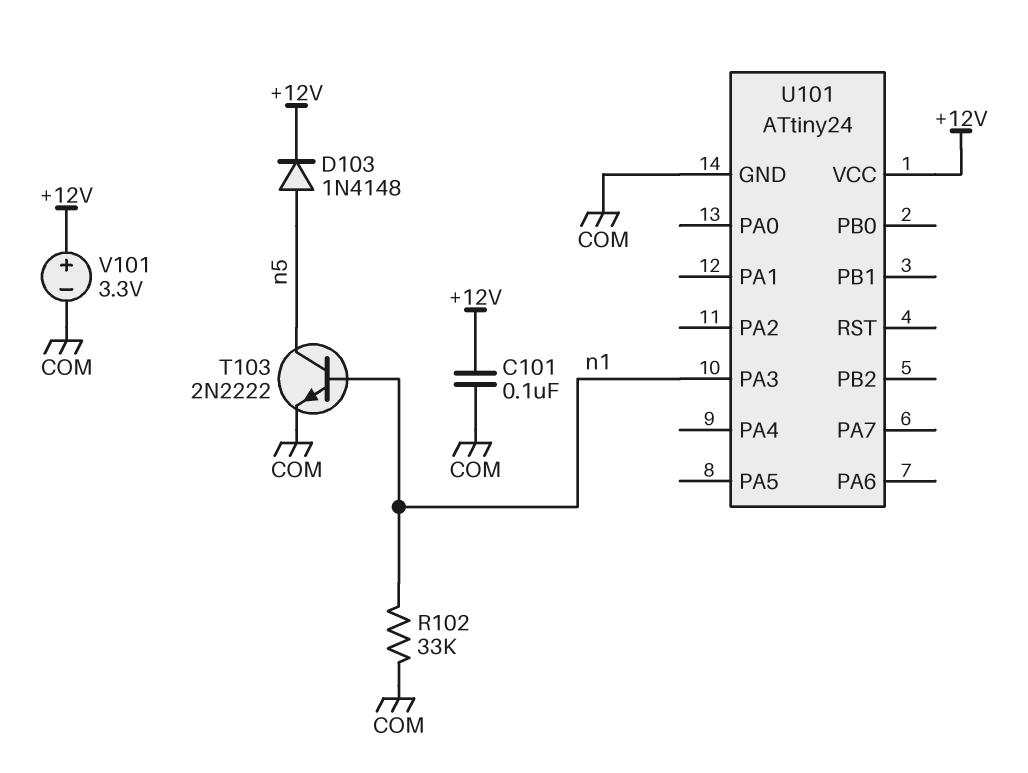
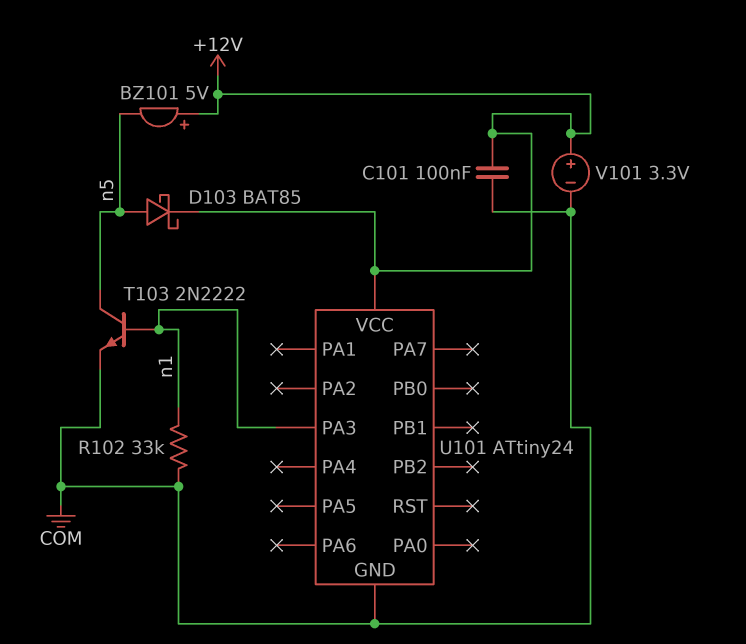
BZ101: none -> buzzer 5V (plus +12V, minus n5)
D103: diode 1N4148 (A n5, K +12V) -> schottky BAT85 (A n5, K +12V)

